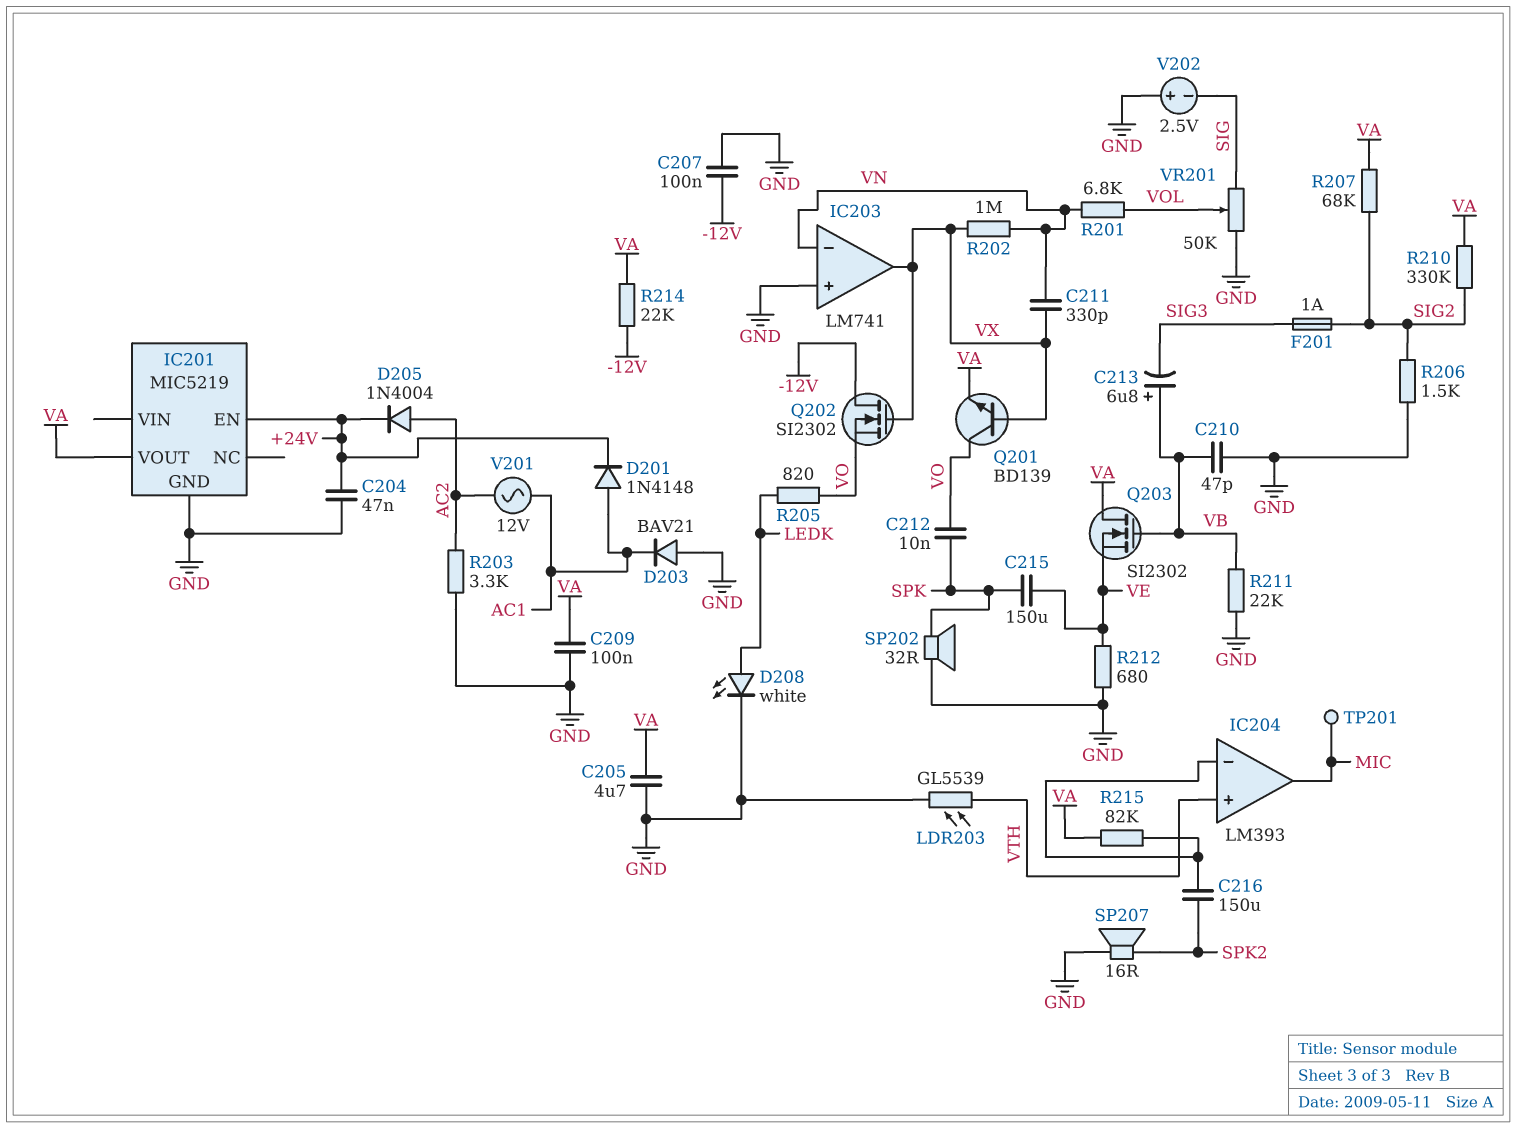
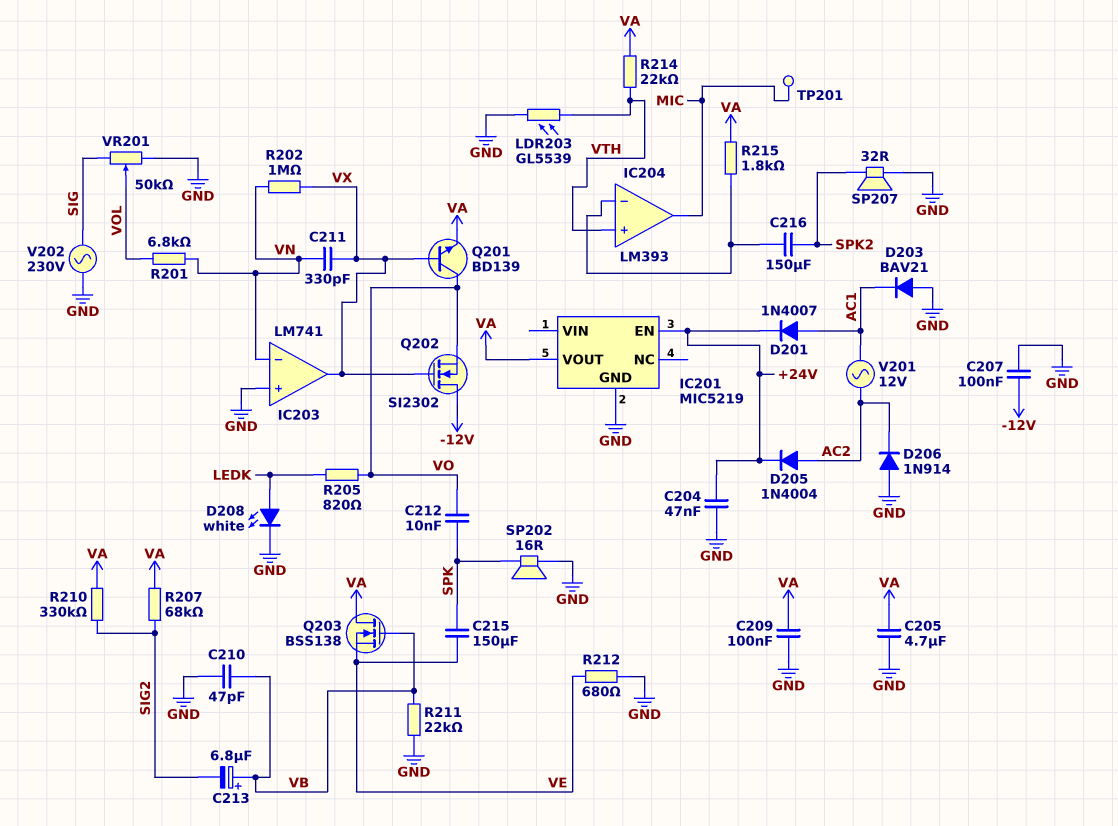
C213: 6.8uF (plus VB, minus SIG3) -> 6.8uF (plus VB, minus SIG2)
D201: diode 1N4148 (A AC1, K +24V) -> diode 1N4007 (A AC1, K +24V)
D206: none -> diode 1N914 (A GND, K AC2)
F201: 1A (SIG2, SIG3) -> none
Q203: NMOS SI2302 (G VB, D VA, S VE) -> NMOS BSS138 (G VB, D VA, S VE)
R203: 3.3k (AC2, GND) -> none
R206: 1.5k (GND, SIG2) -> none
R214: 22k (-12V, VA) -> 22k (VA, VTH)
R215: 82k (IC204/in-, VA) -> 1.8k (IC204/in-, VA)
SP202: speaker 32R (GND, SPK) -> speaker 16R (GND, SPK)
SP207: speaker 16R (GND, SPK2) -> speaker 32R (GND, SPK2)
V202: 2.5V (plus GND, minus SIG) -> AC 230V (GND, SIG)

